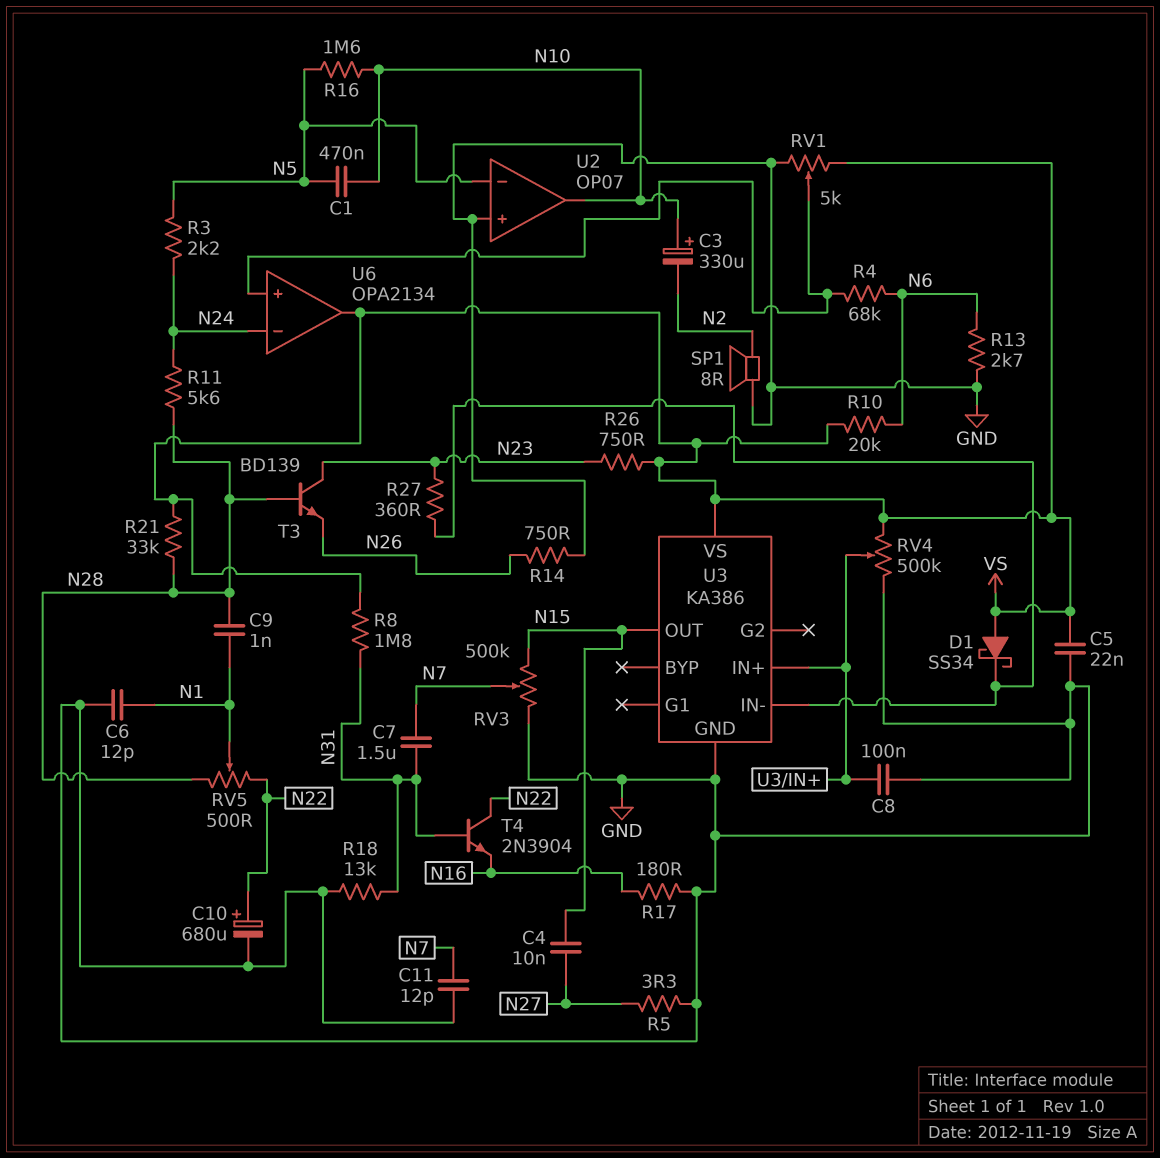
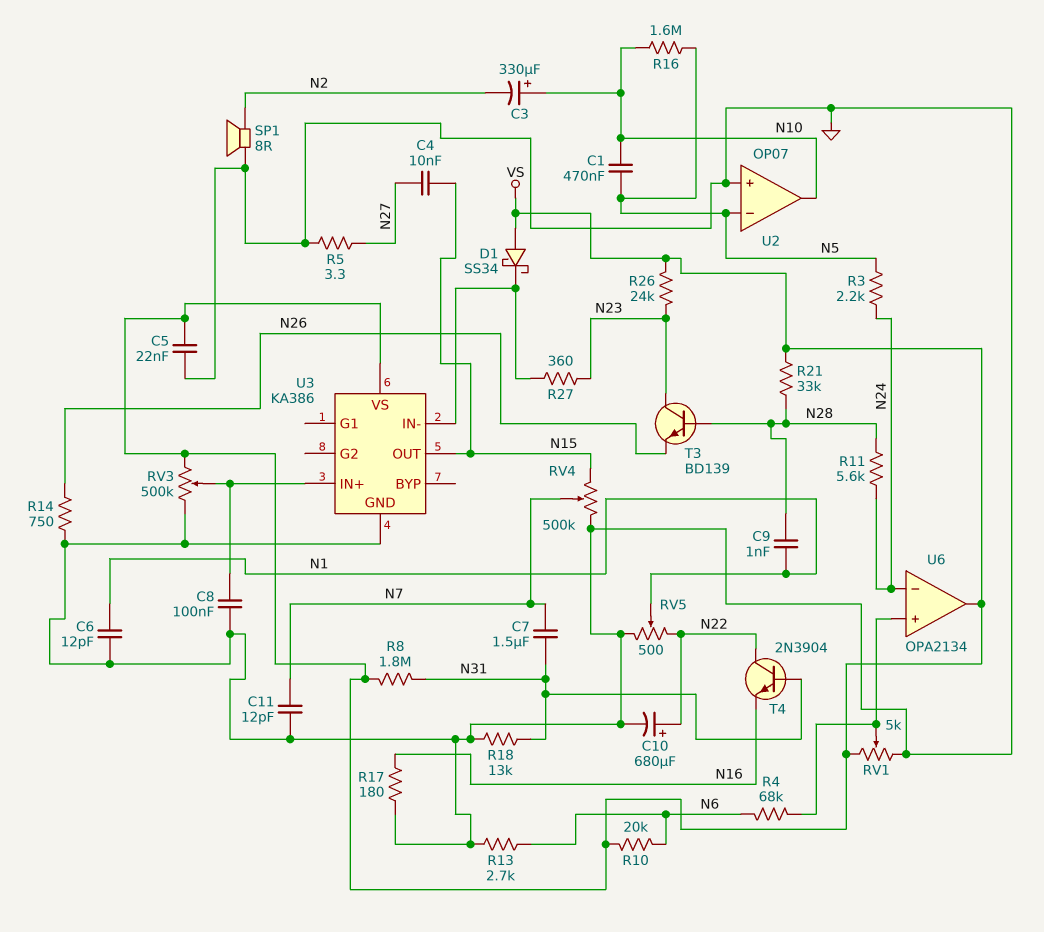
R26: 750 (N23, VS) -> 24k (N23, VS)
RV3: 500k (GND, N15, wiper N7) -> 500k (GND, VS, wiper U3/IN+)
RV4: 500k (GND, VS, wiper U3/IN+) -> 500k (GND, N15, wiper N7)
RV5: 500 (N22, N28, wiper N1) -> 500 (GND, N22, wiper N1)

